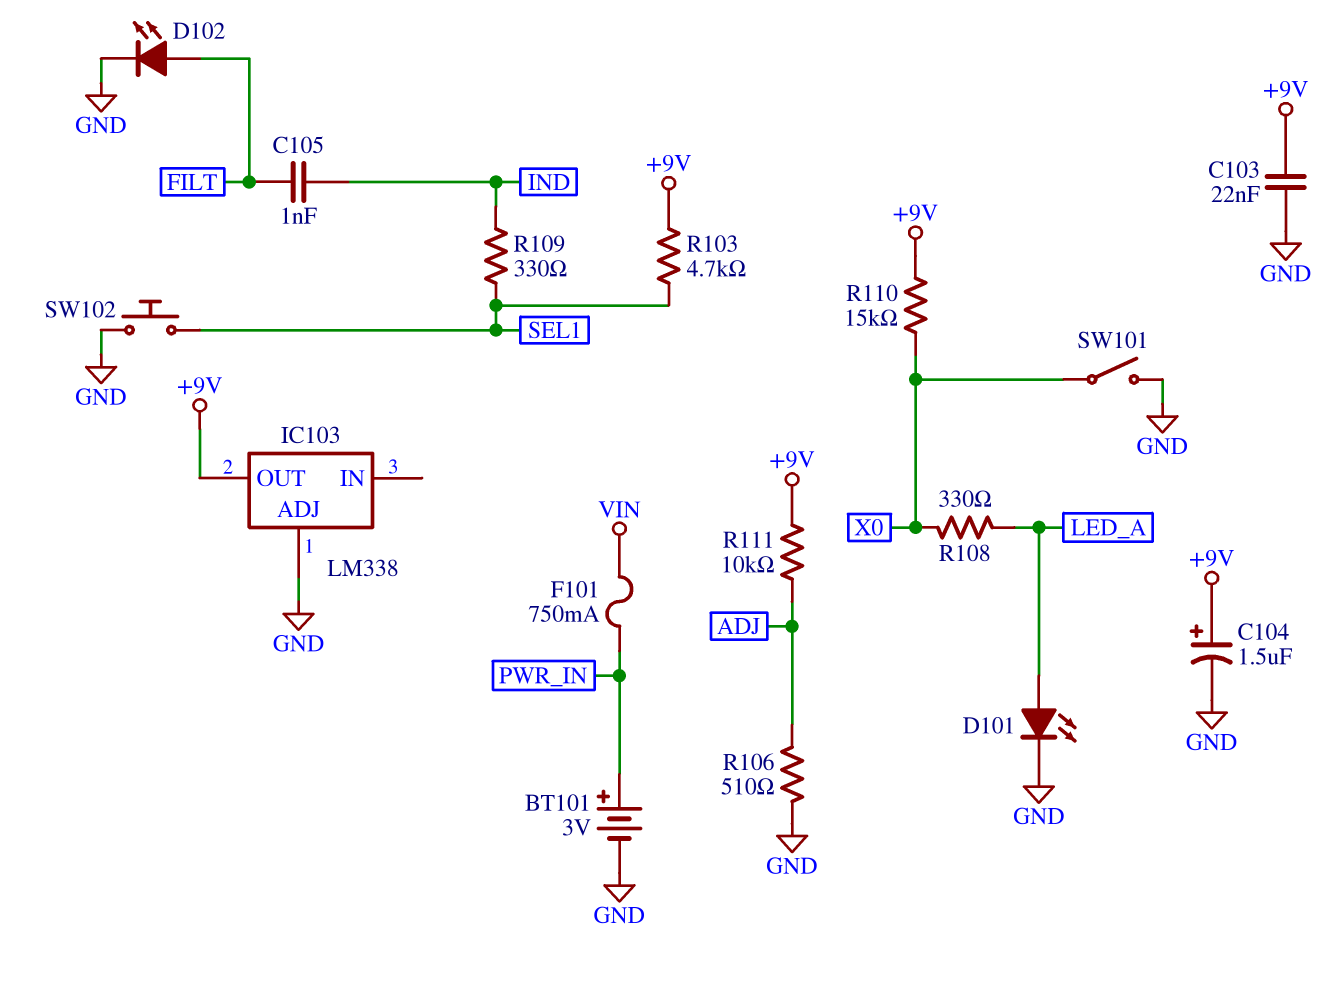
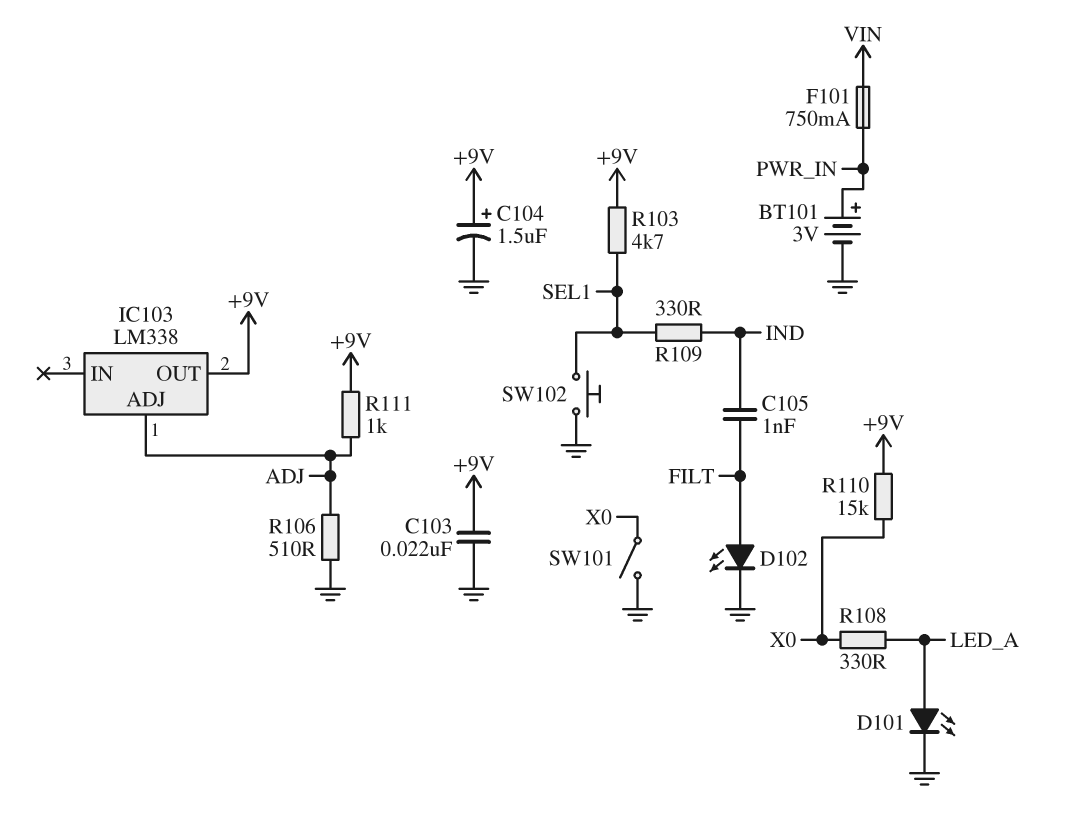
IC103 pin ADJ: GND -> ADJ
R111: 10k (+9V, ADJ) -> 1k (+9V, ADJ)

